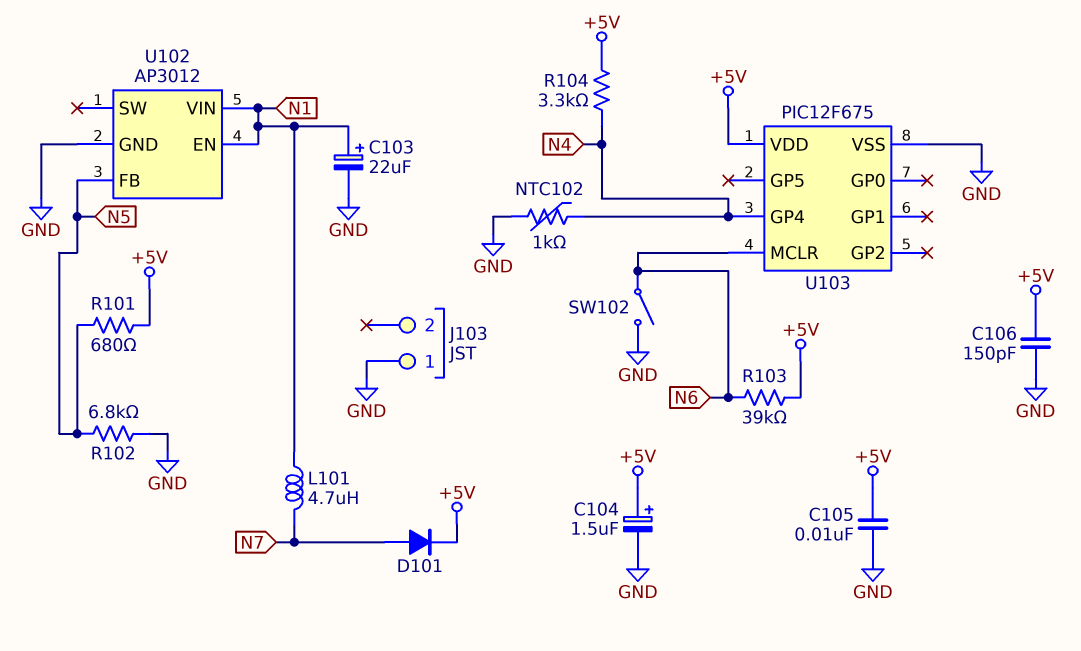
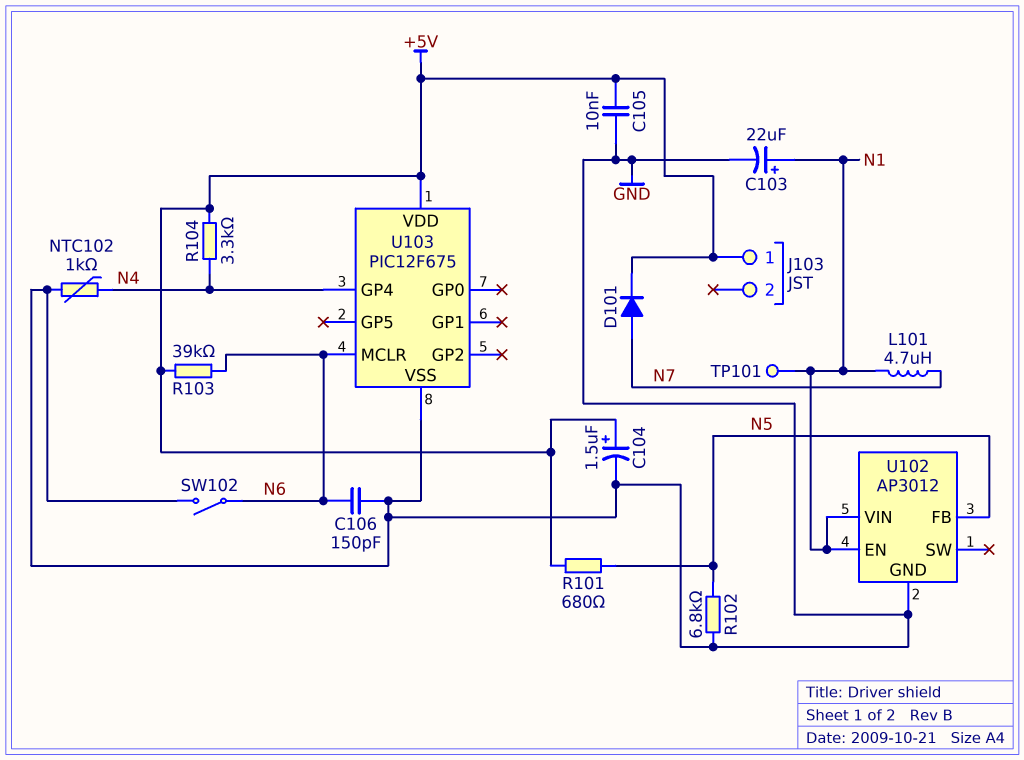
C106: 150pF (+5V, GND) -> 150pF (GND, N6)
J103 pin 1: GND -> +5V
TP101: none -> test point (N1)

